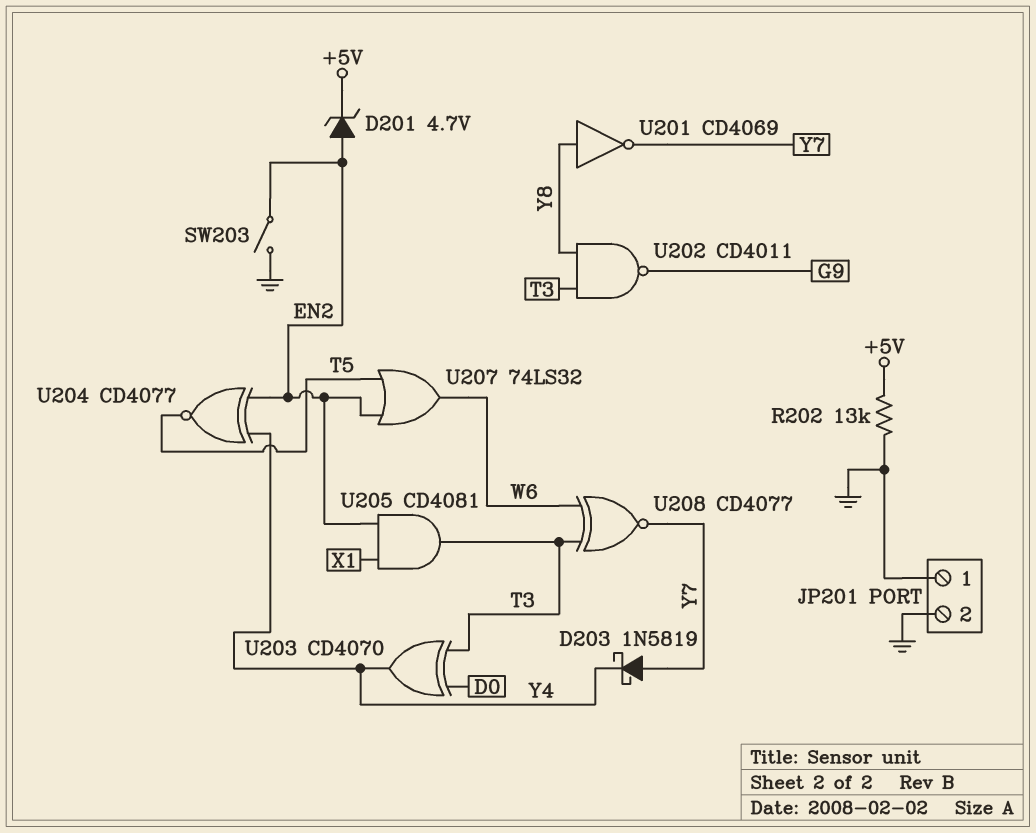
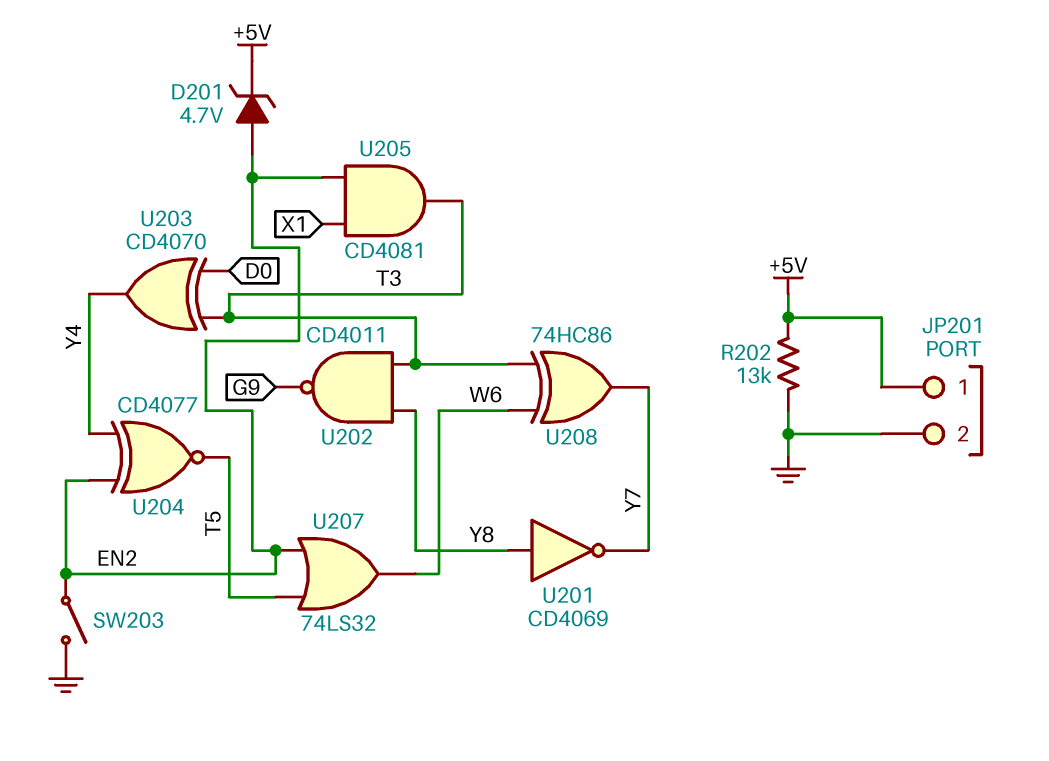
D203: schottky 1N5819 (A Y7, K Y4) -> none
JP201 pin 1: GND -> +5V
U208: XNOR CD4077 (in T3, in W6, out Y7) -> XOR 74HC86 (in T3, in W6, out Y7)

